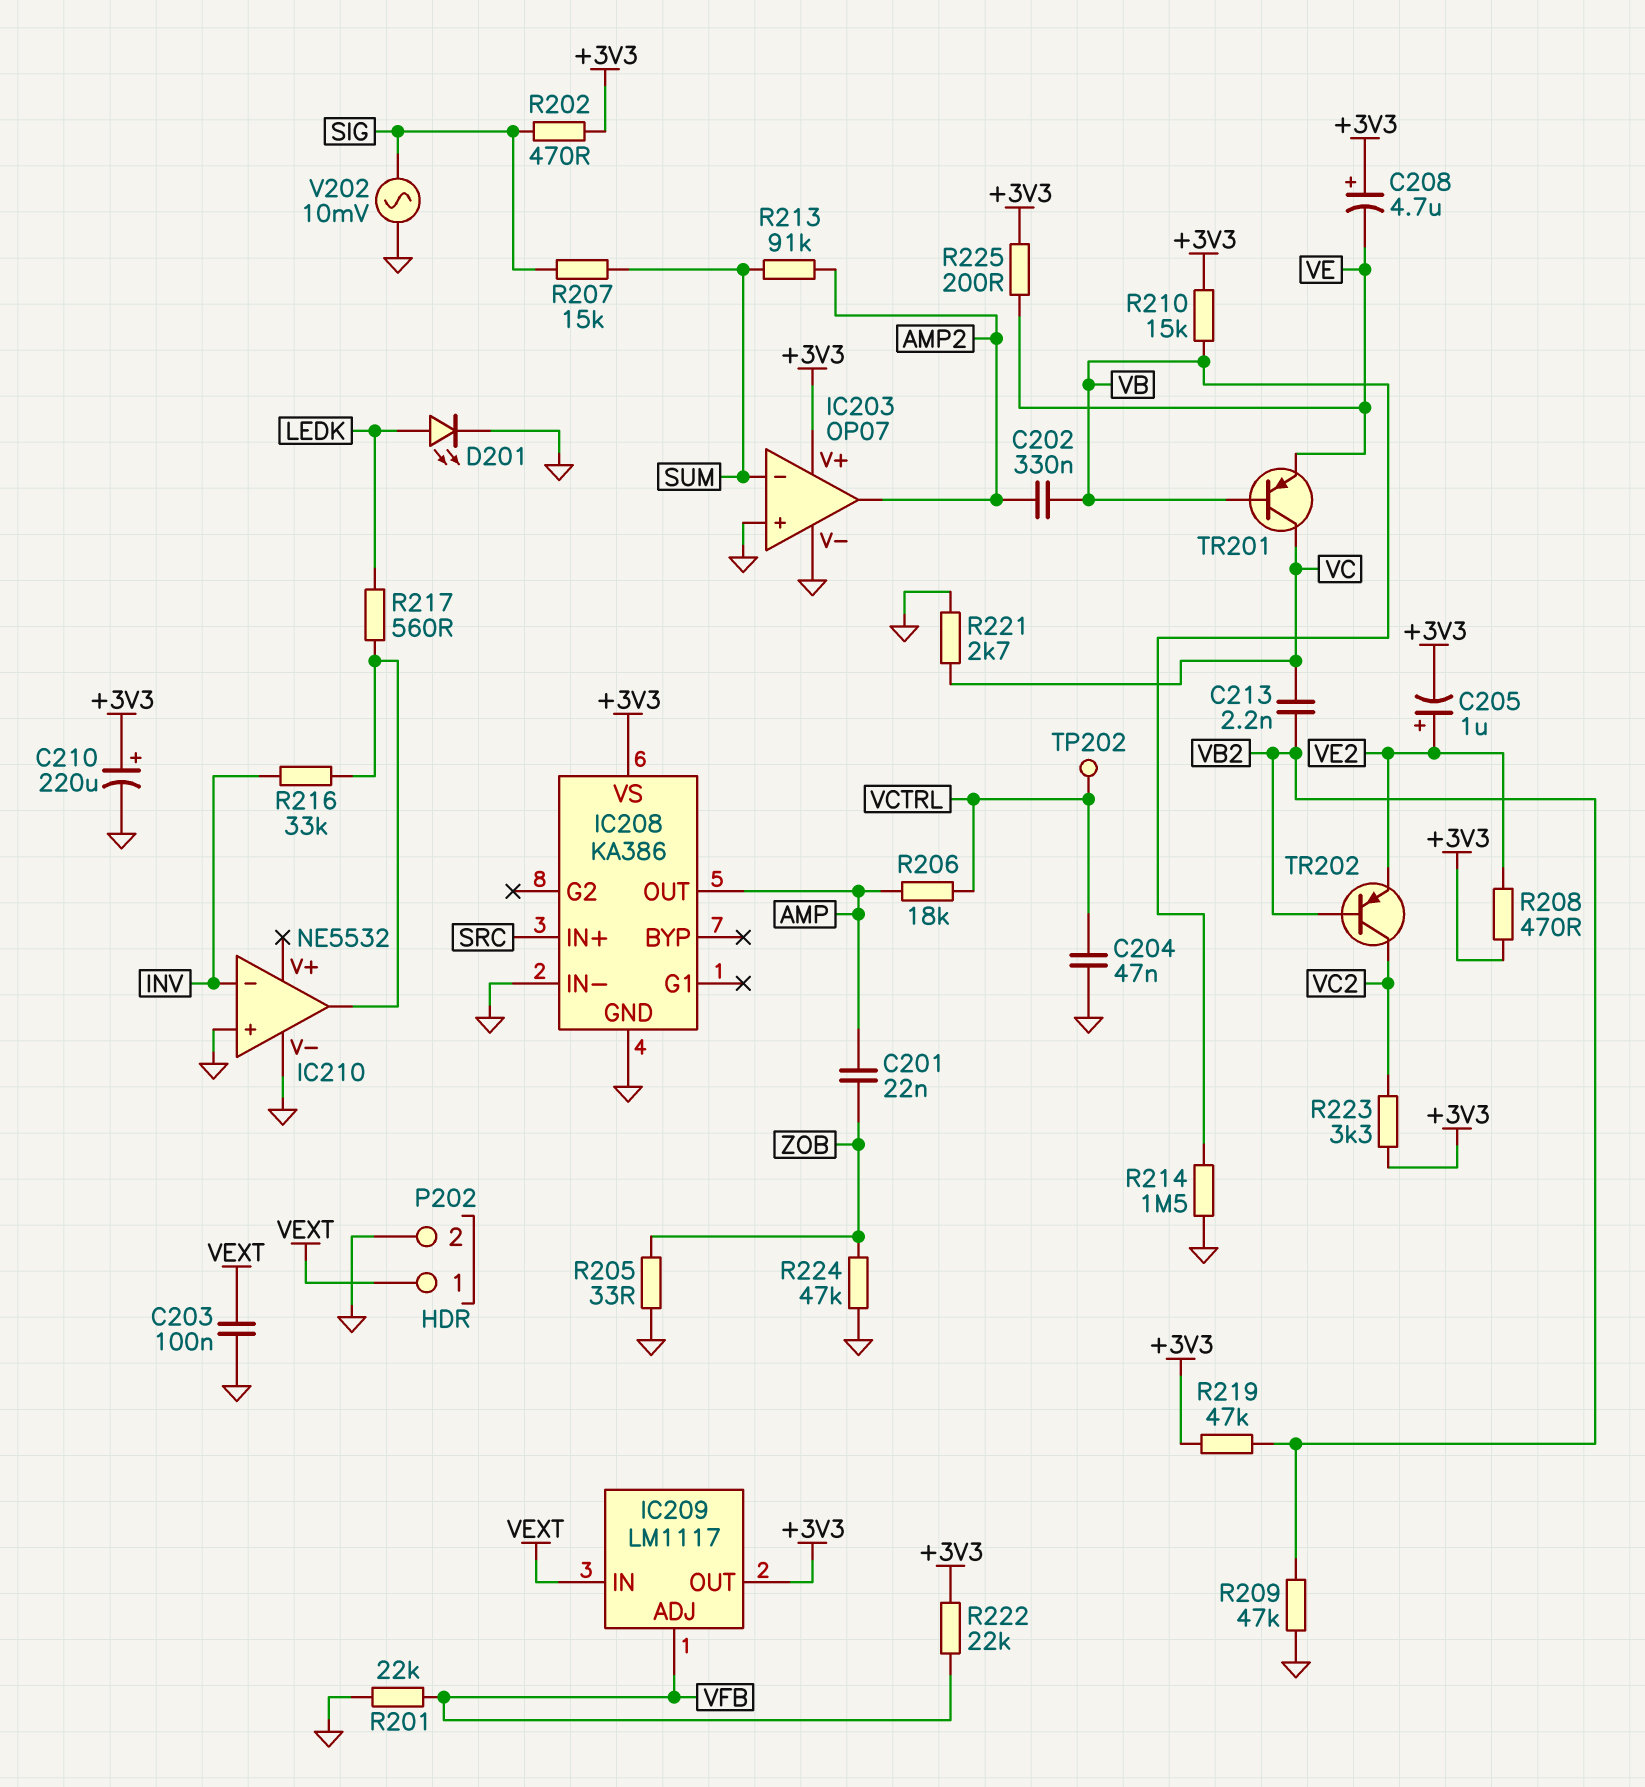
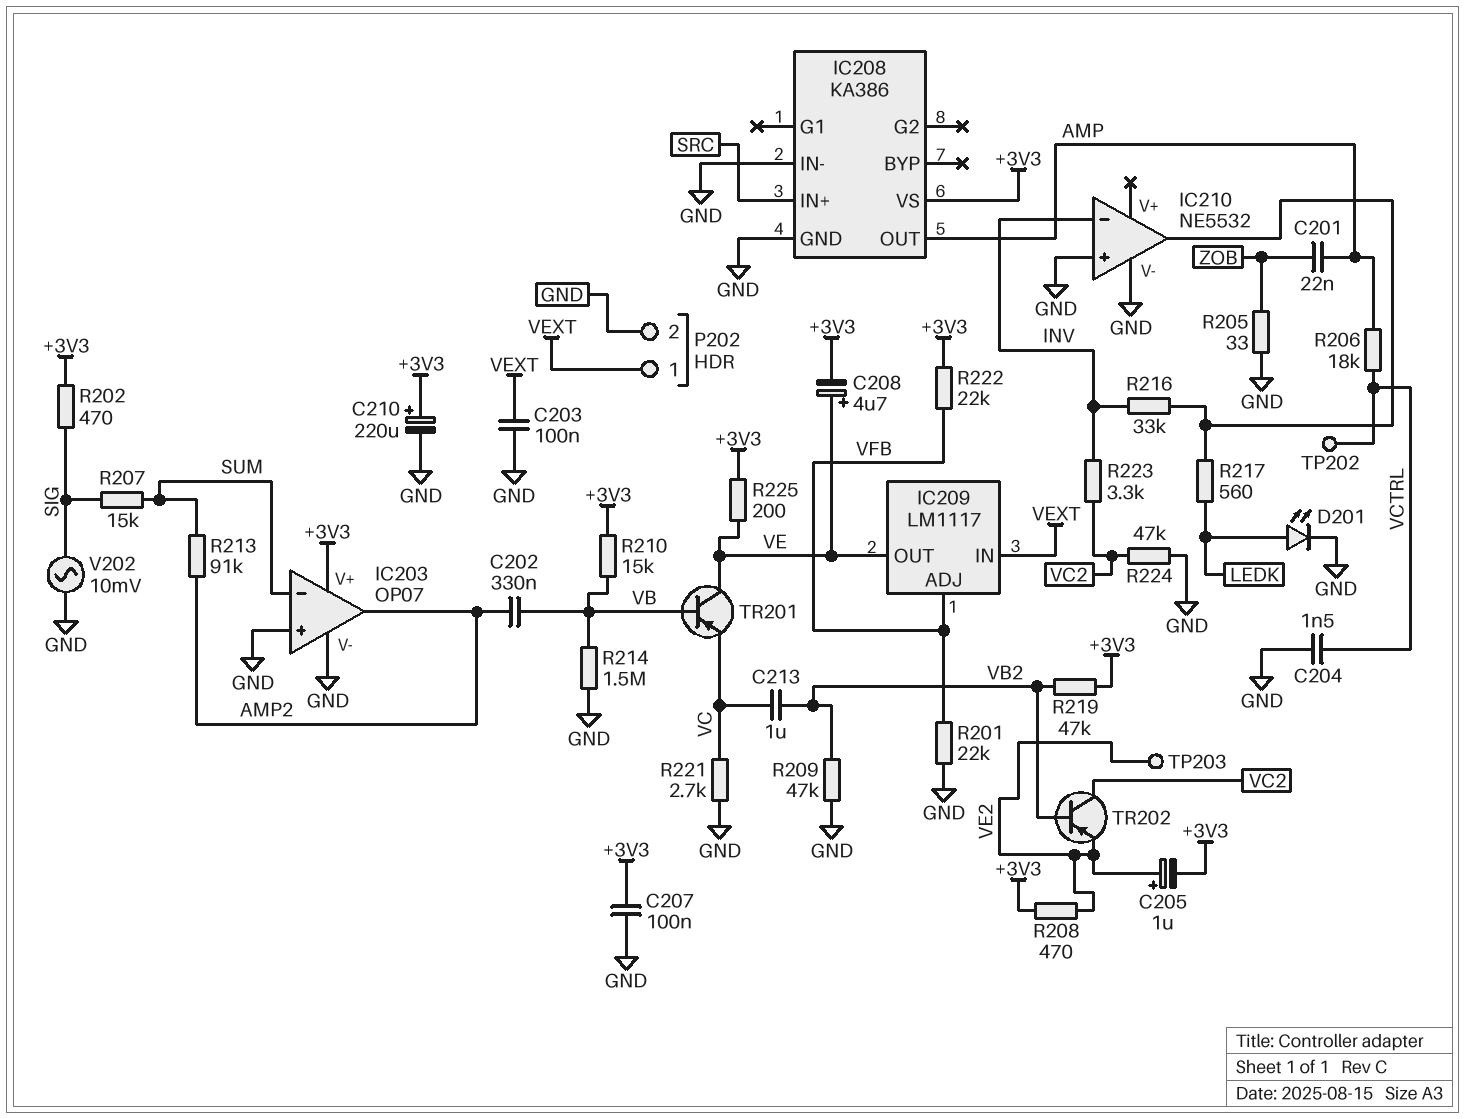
C204: 47nF (GND, VCTRL) -> 1.5nF (GND, VCTRL)
C207: none -> 100nF (+3V3, GND)
C208: 4.7uF (plus +3V3, minus VE) -> 4.7uF (plus VE, minus +3V3)
C213: 2.2nF (VB2, VC) -> 1uF (VB2, VC)
IC209 pin OUT: +3V3 -> VE
R223: 3.3k (+3V3, VC2) -> 3.3k (INV, VC2)
R224: 47k (GND, ZOB) -> 47k (GND, VC2)
TP203: none -> test point (VE2)
TR201: PNP (B VB, C VC, E VE) -> PNP (B VB, C VE, E VC)

